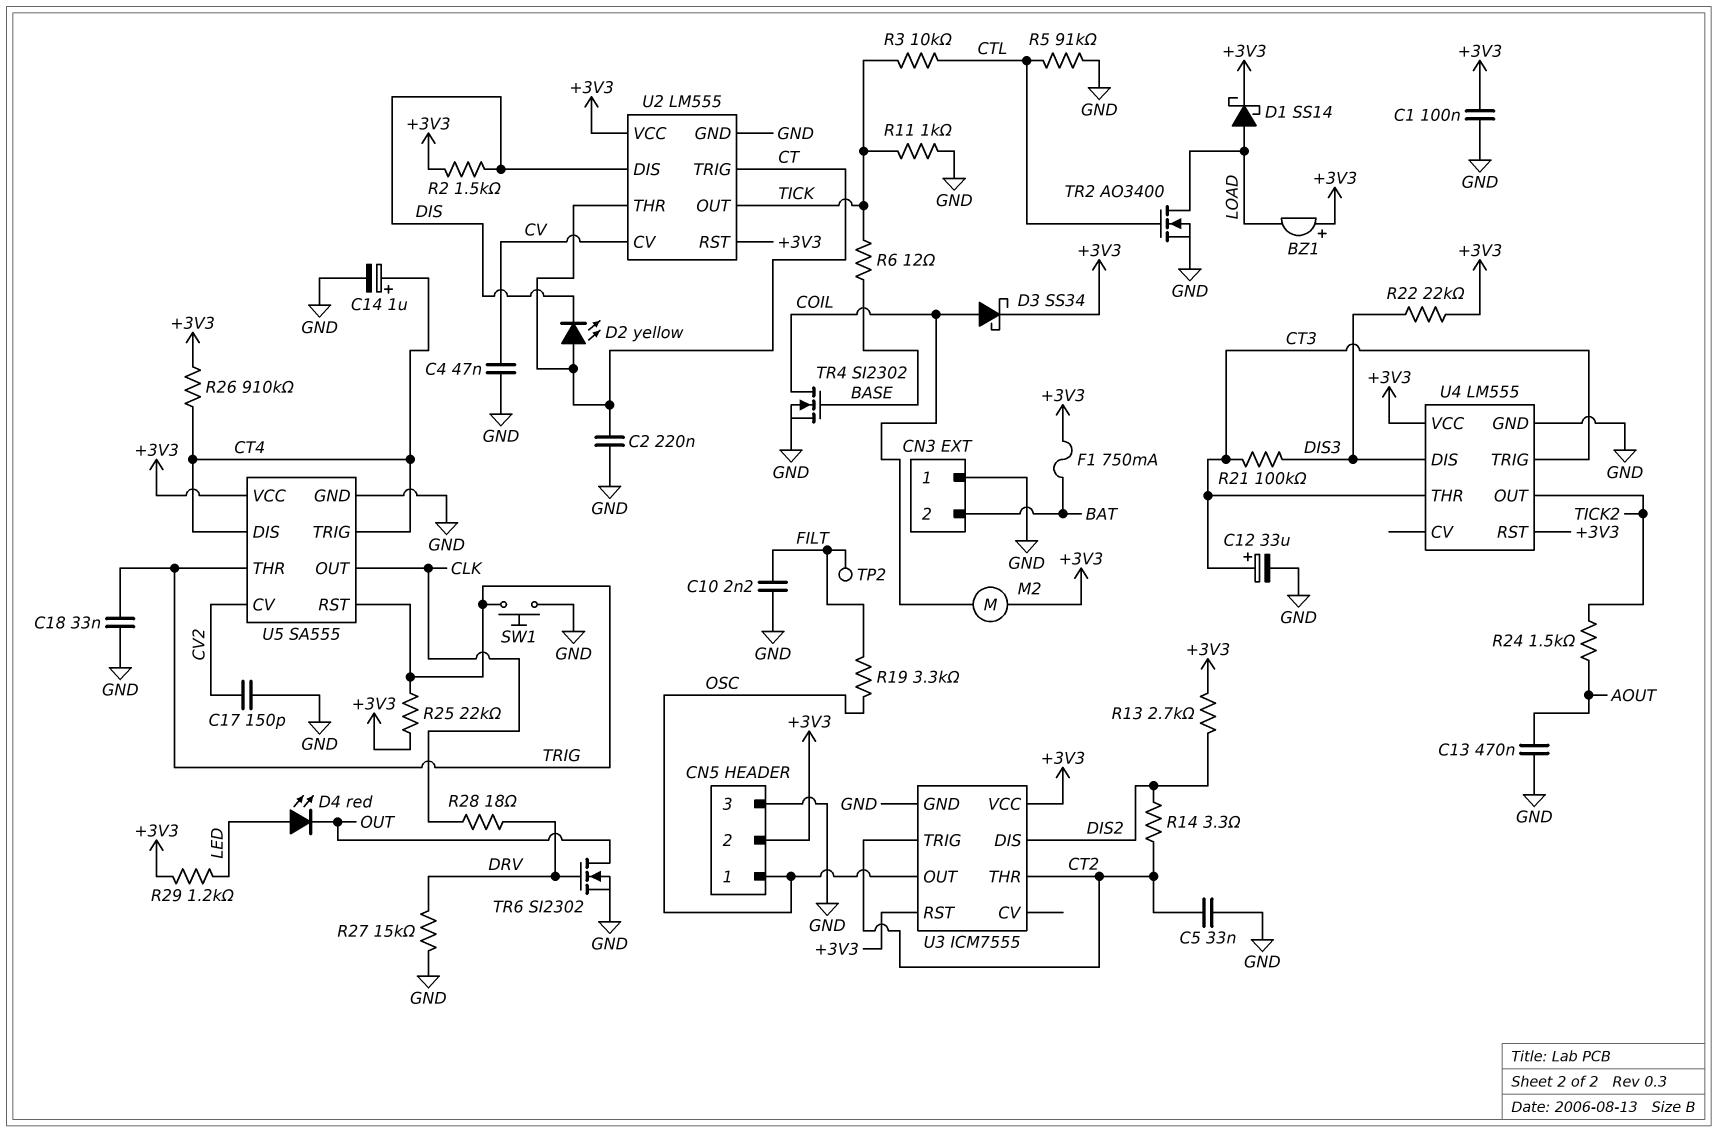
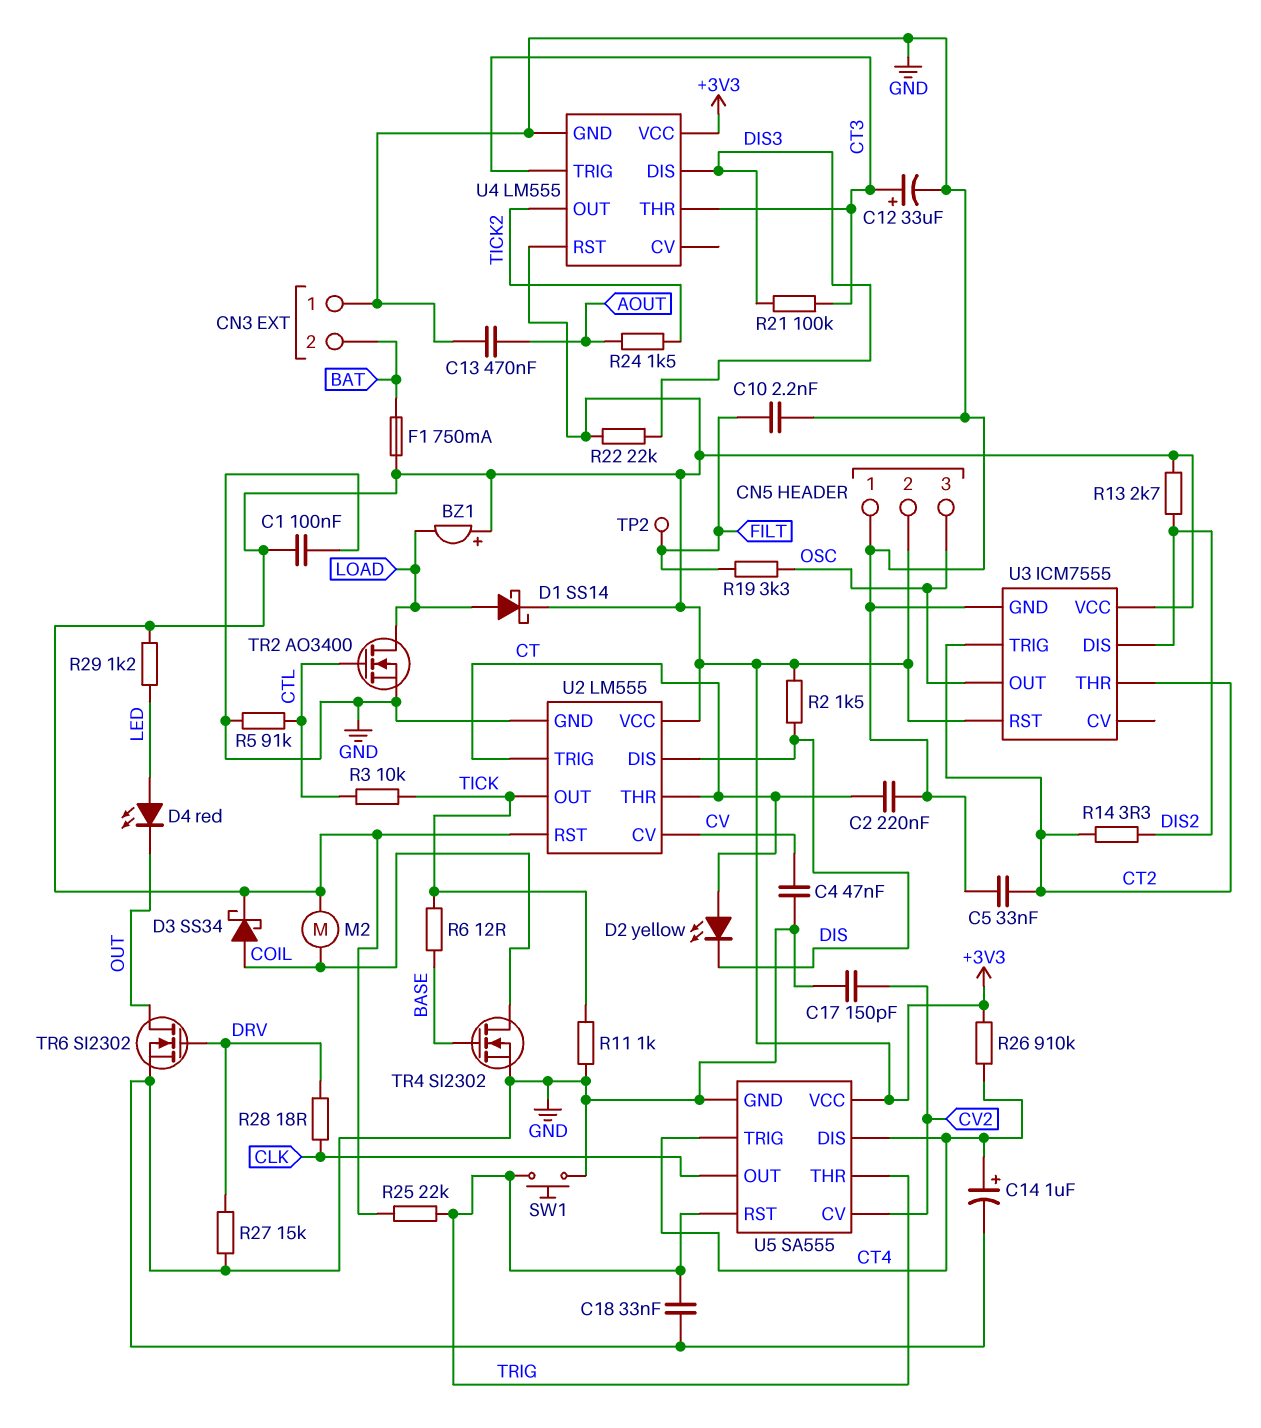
CN5 pin 1: OSC -> GND
CN5 pin 3: GND -> OSC

